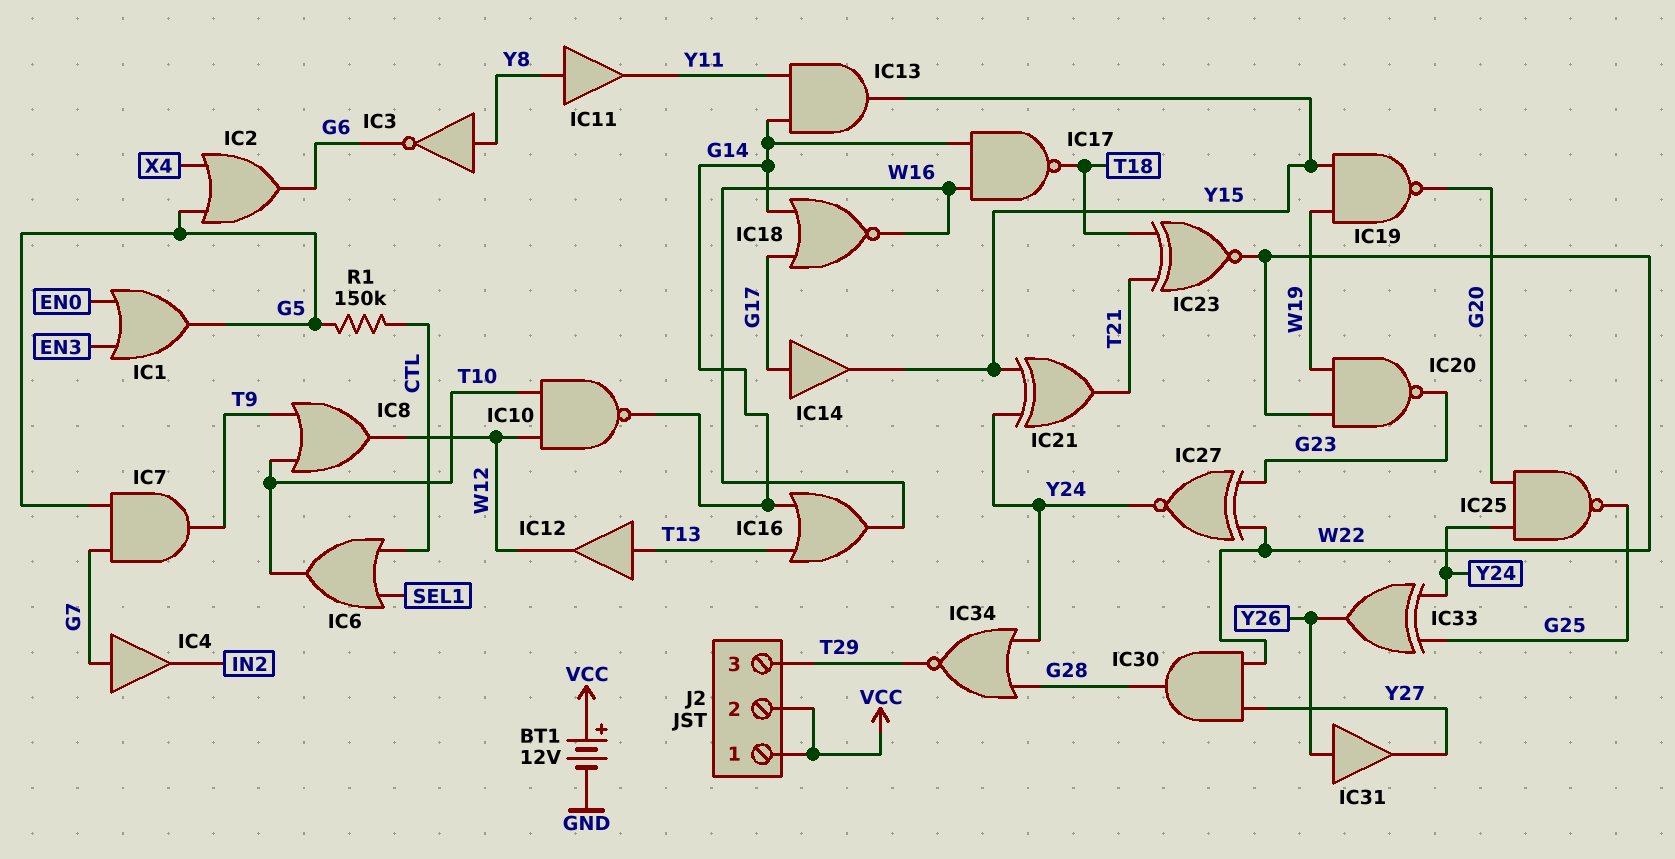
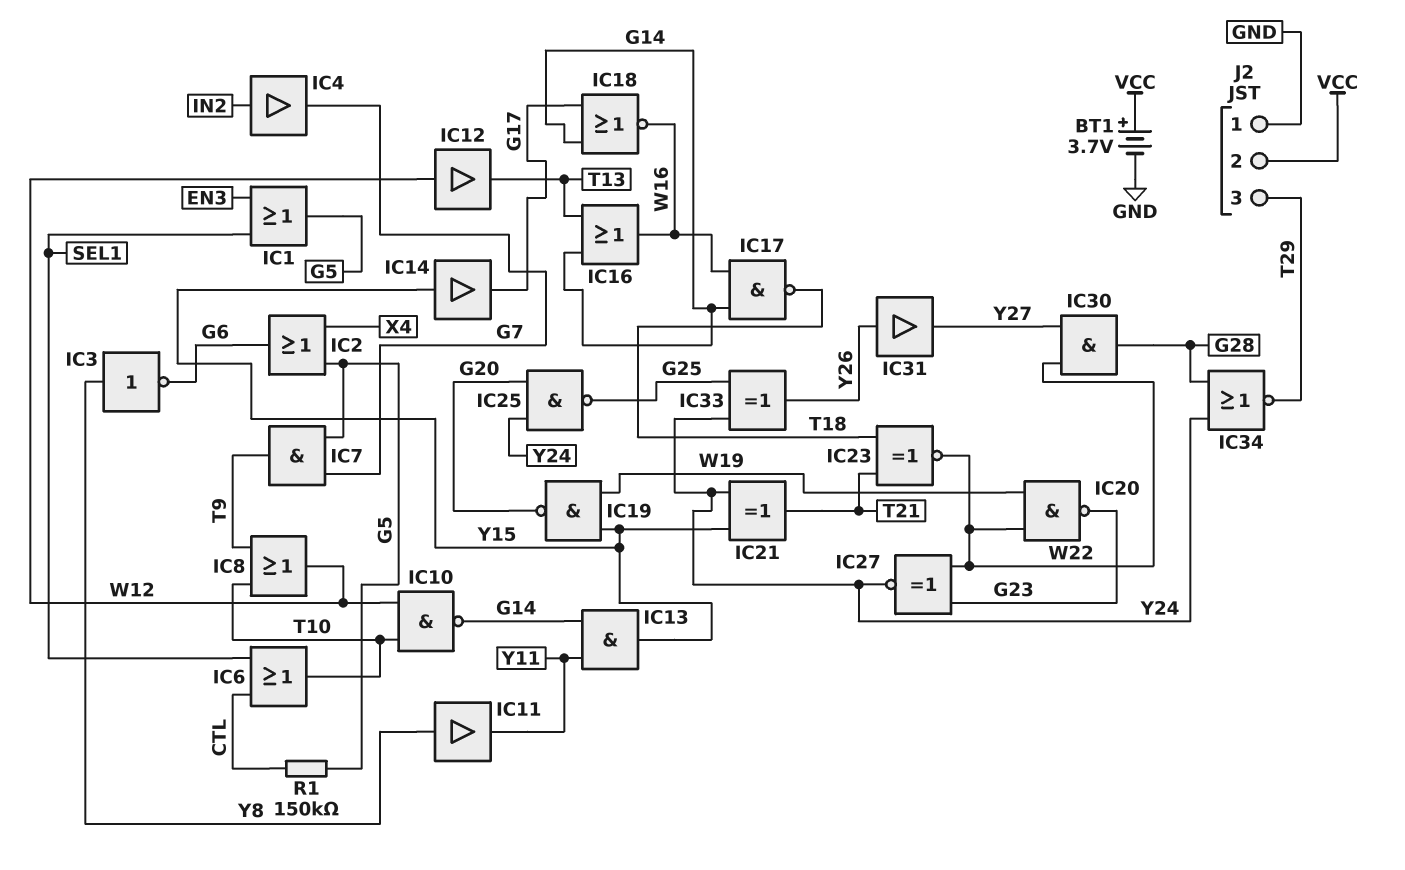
BT1: 12V (plus VCC, minus GND) -> 3.7V (plus VCC, minus GND)
IC1: OR (in EN0, in EN3, out G5) -> OR (in EN3, in SEL1, out G5)
IC4: buffer (in G7, out IN2) -> buffer (in IN2, out G7)
IC12: buffer (in T13, out W12) -> buffer (in W12, out T13)
IC14: buffer (in G17, out Y15) -> buffer (in Y15, out G17)
J2 pin 1: VCC -> GND

